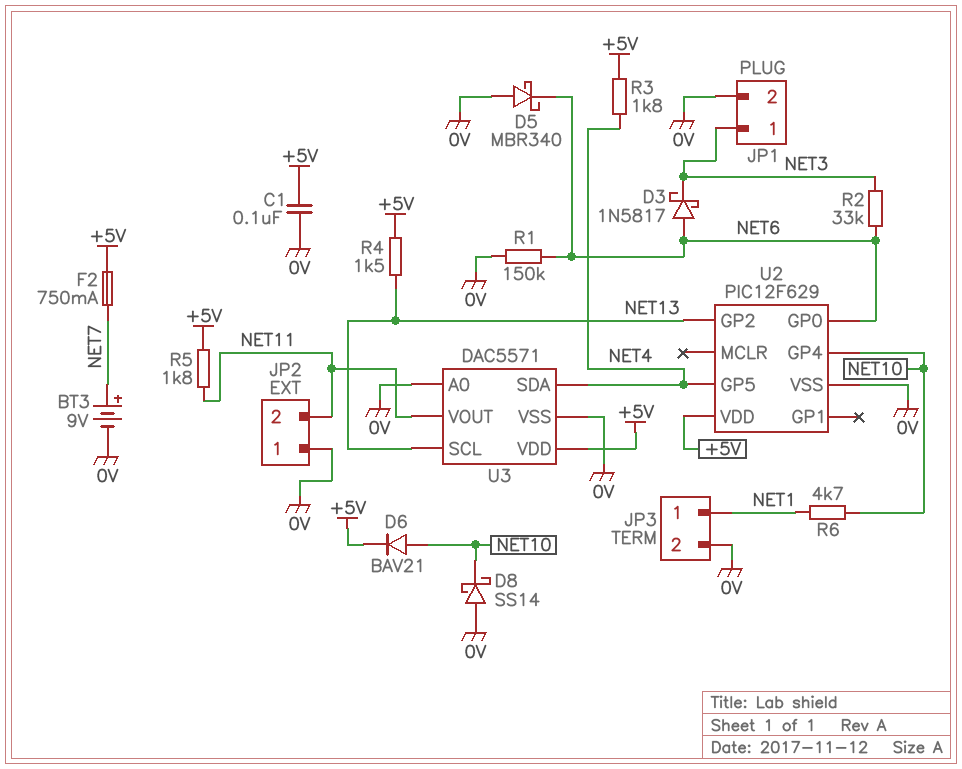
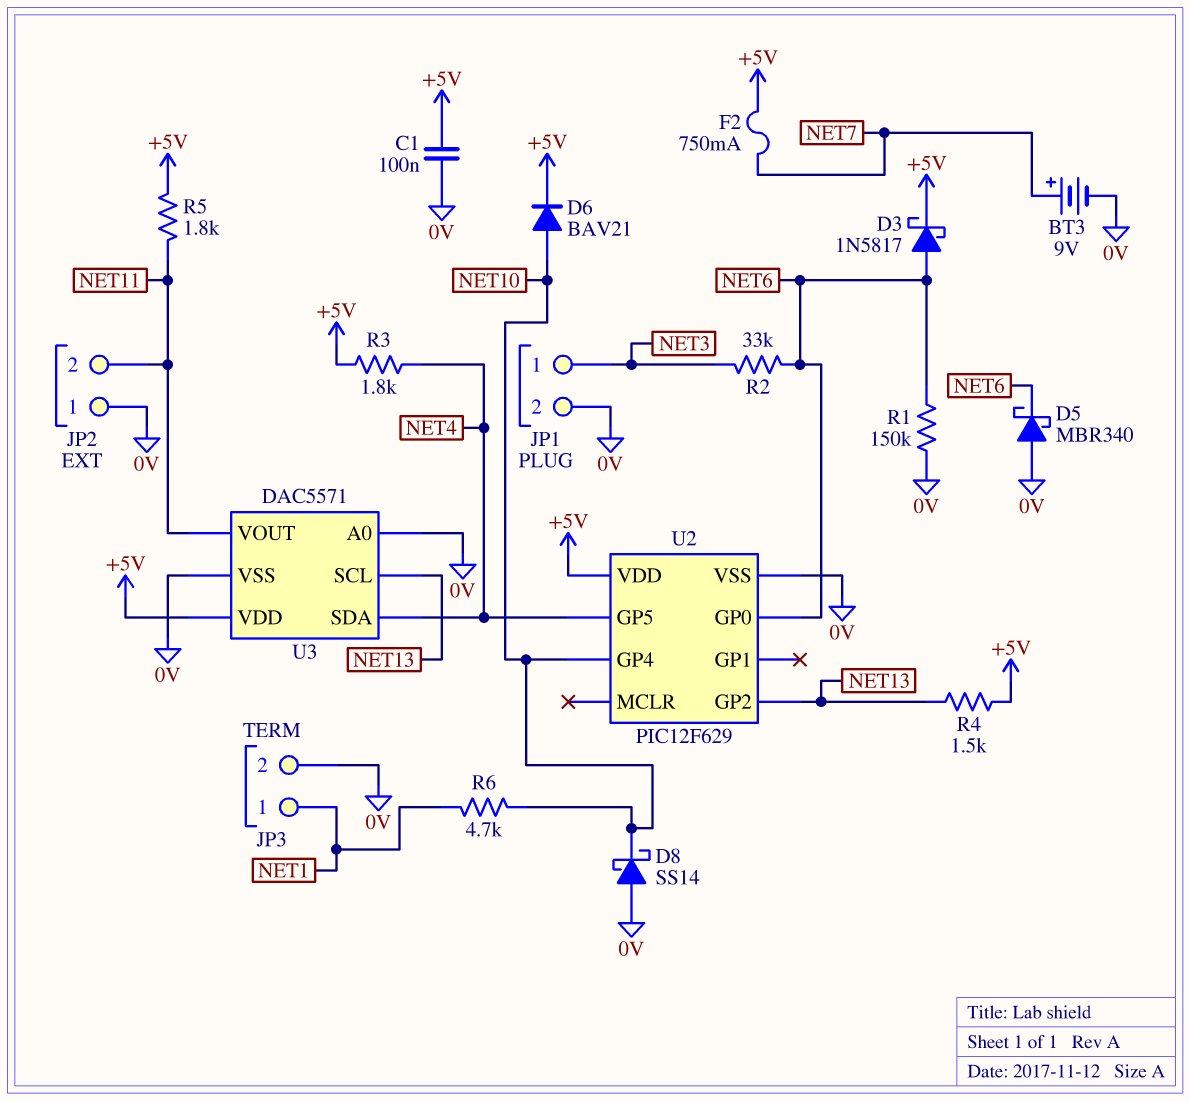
D3: schottky 1N5817 (A NET6, K NET3) -> schottky 1N5817 (A NET6, K +5V)

